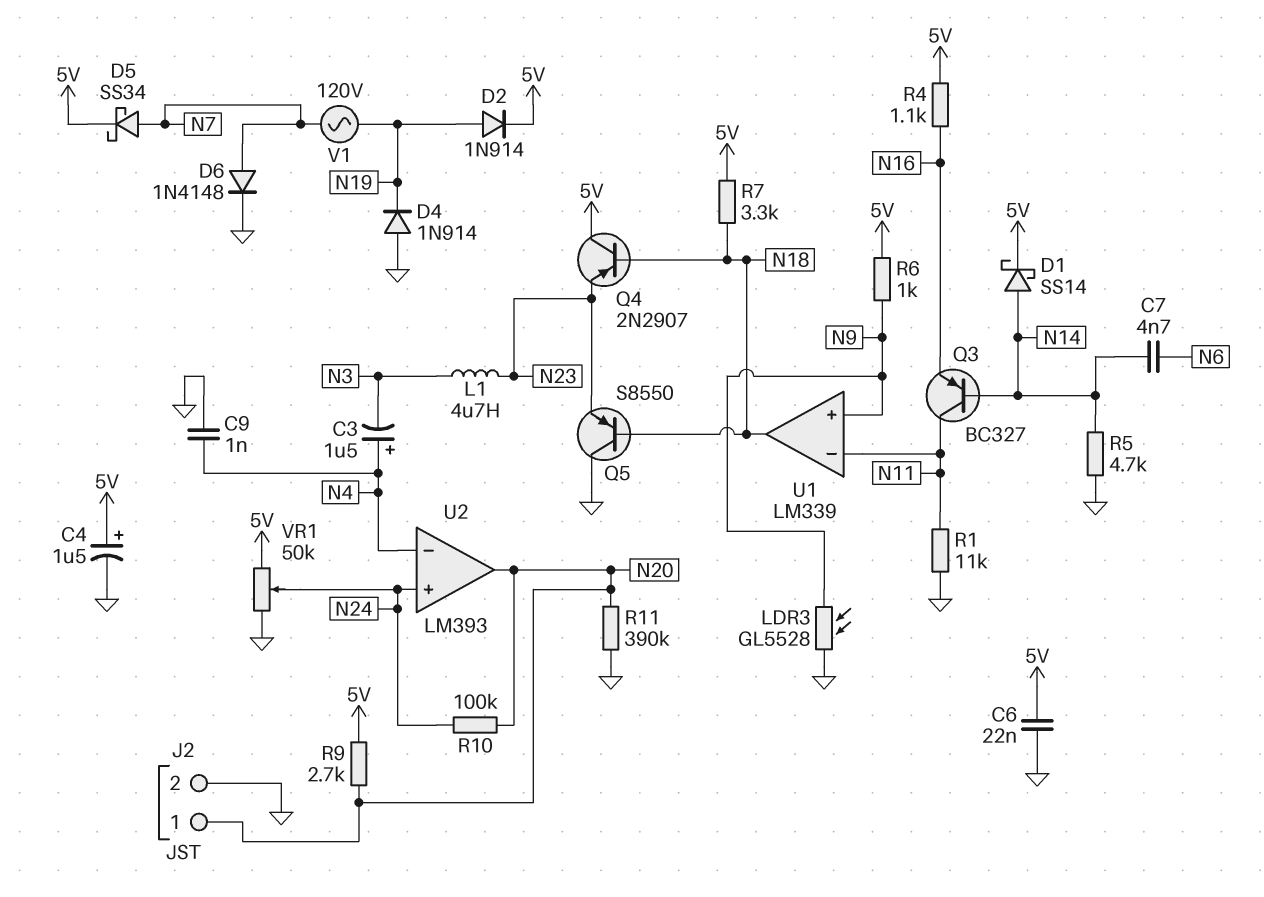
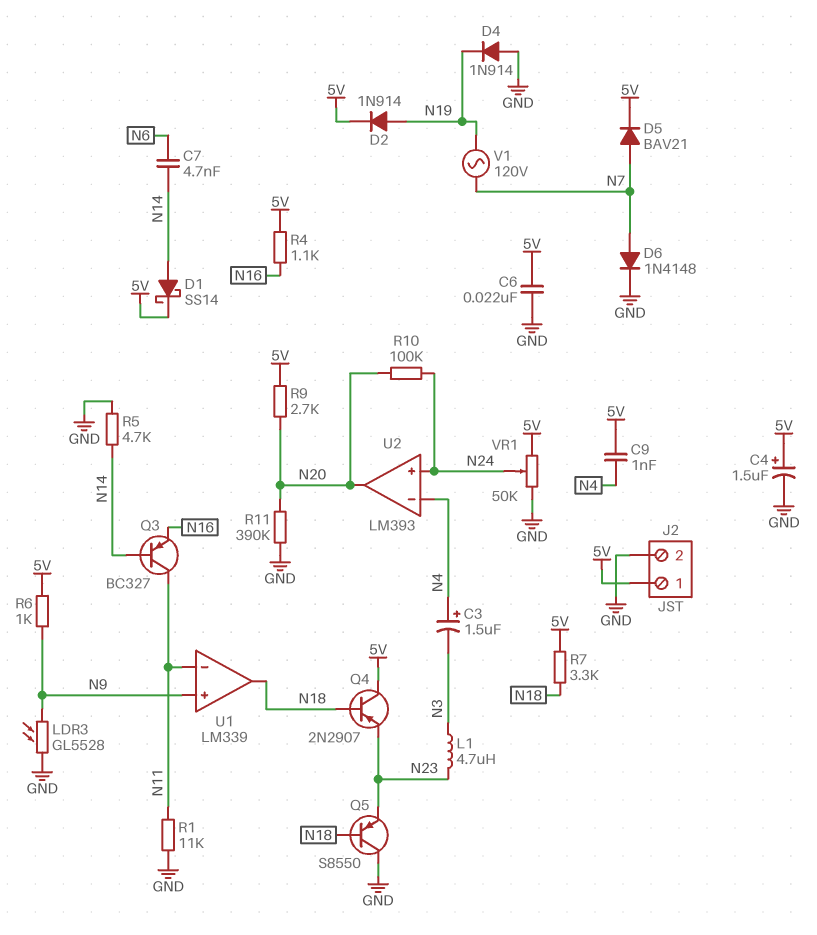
C9: 1nF (GND, N4) -> 1nF (5V, N4)
D5: schottky SS34 (A N7, K 5V) -> diode BAV21 (A N7, K 5V)
J2 pin 1: N20 -> 5V

